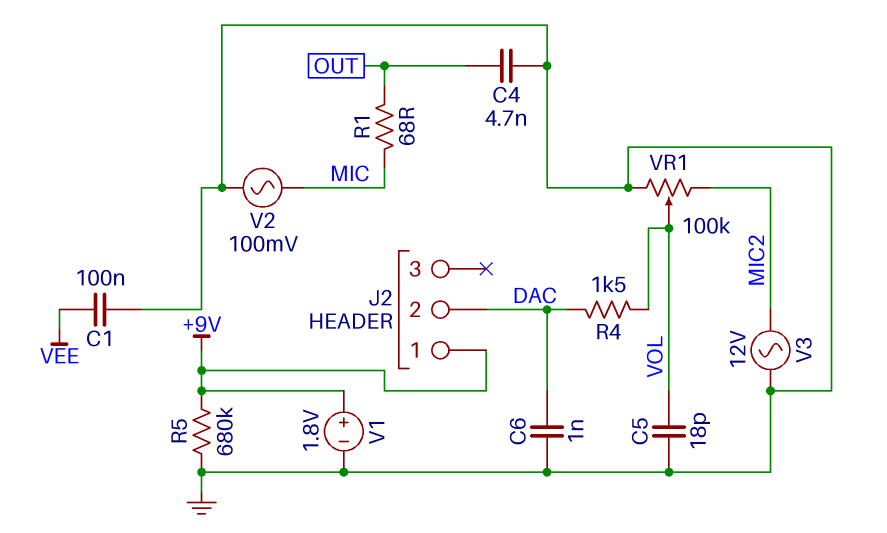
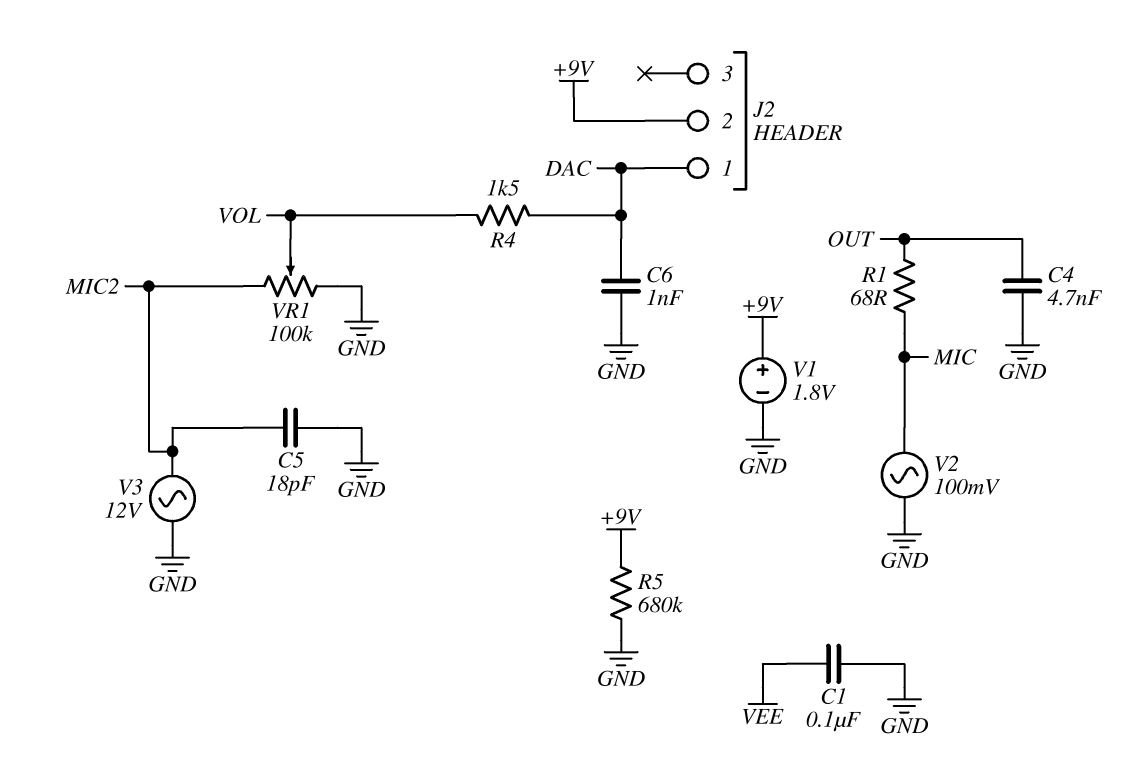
C5: 18pF (GND, VOL) -> 18pF (GND, MIC2)
J2 pin 1: +9V -> DAC
J2 pin 2: DAC -> +9V

